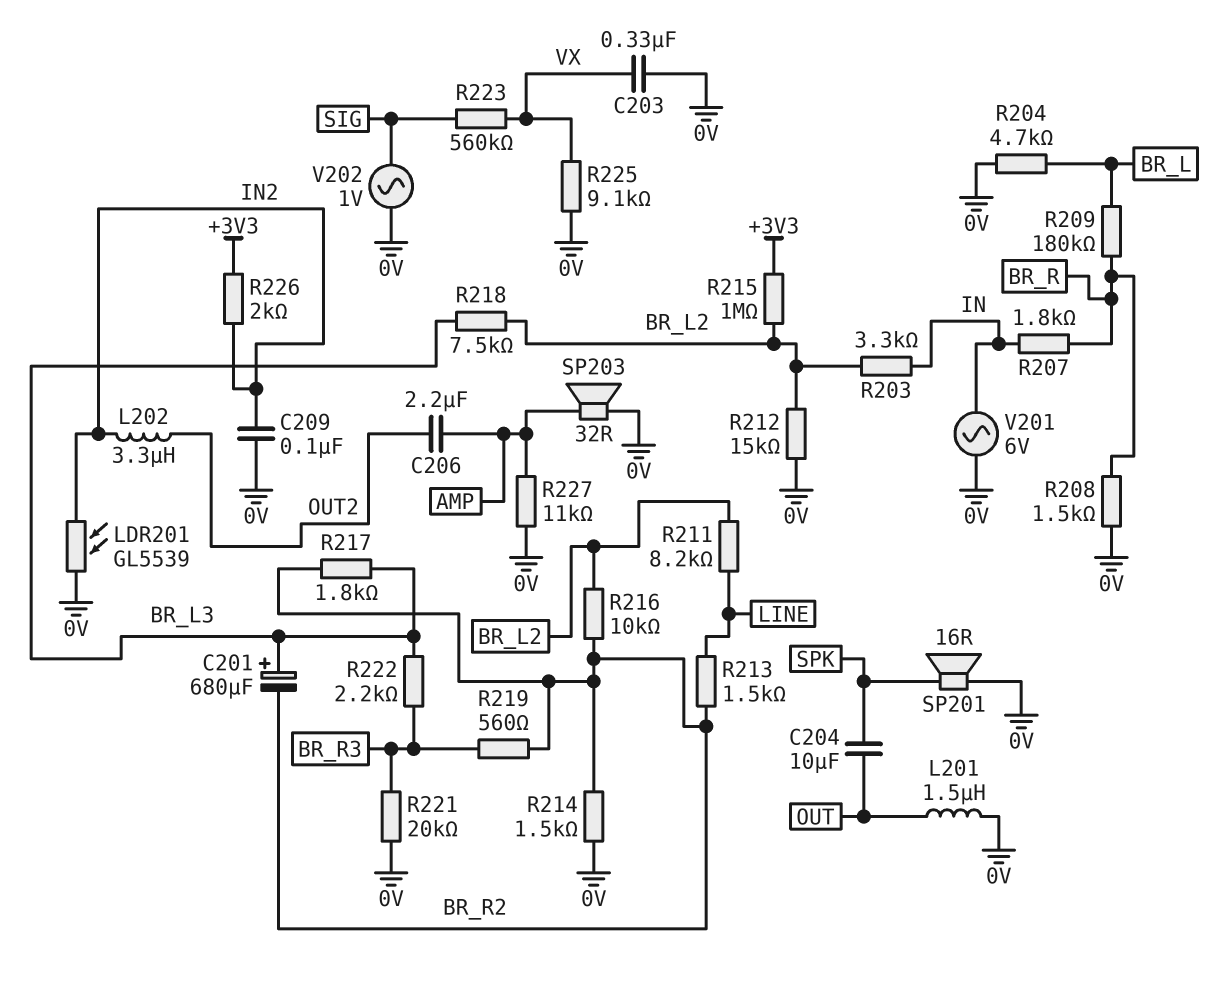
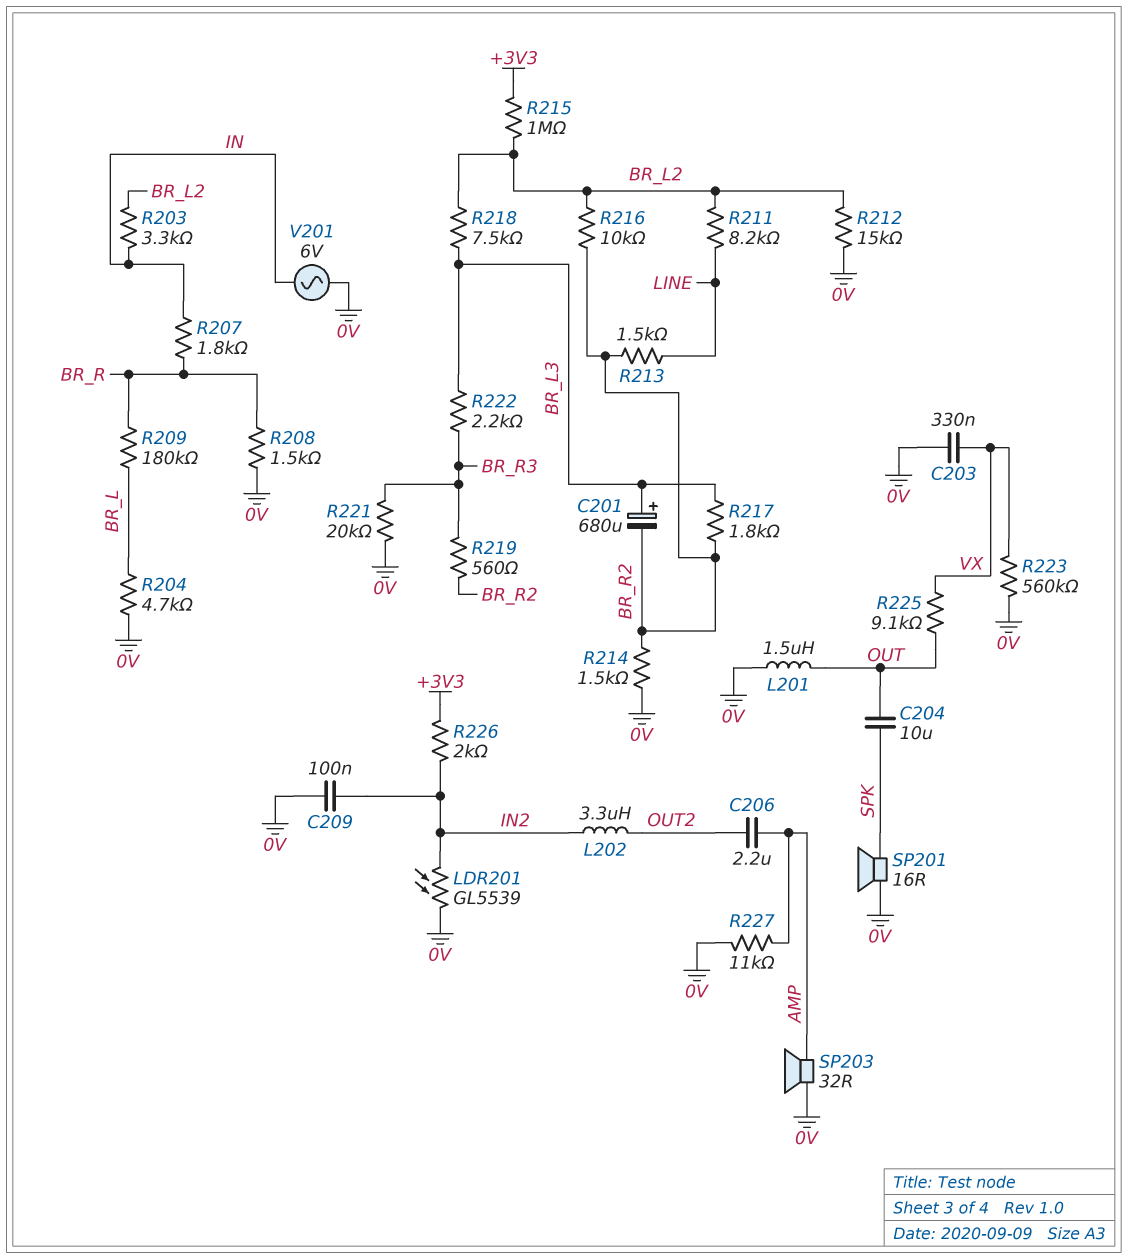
R223: 560k (SIG, VX) -> 560k (0V, VX)
R225: 9.1k (0V, VX) -> 9.1k (OUT, VX)
V202: AC 1V (0V, SIG) -> none

